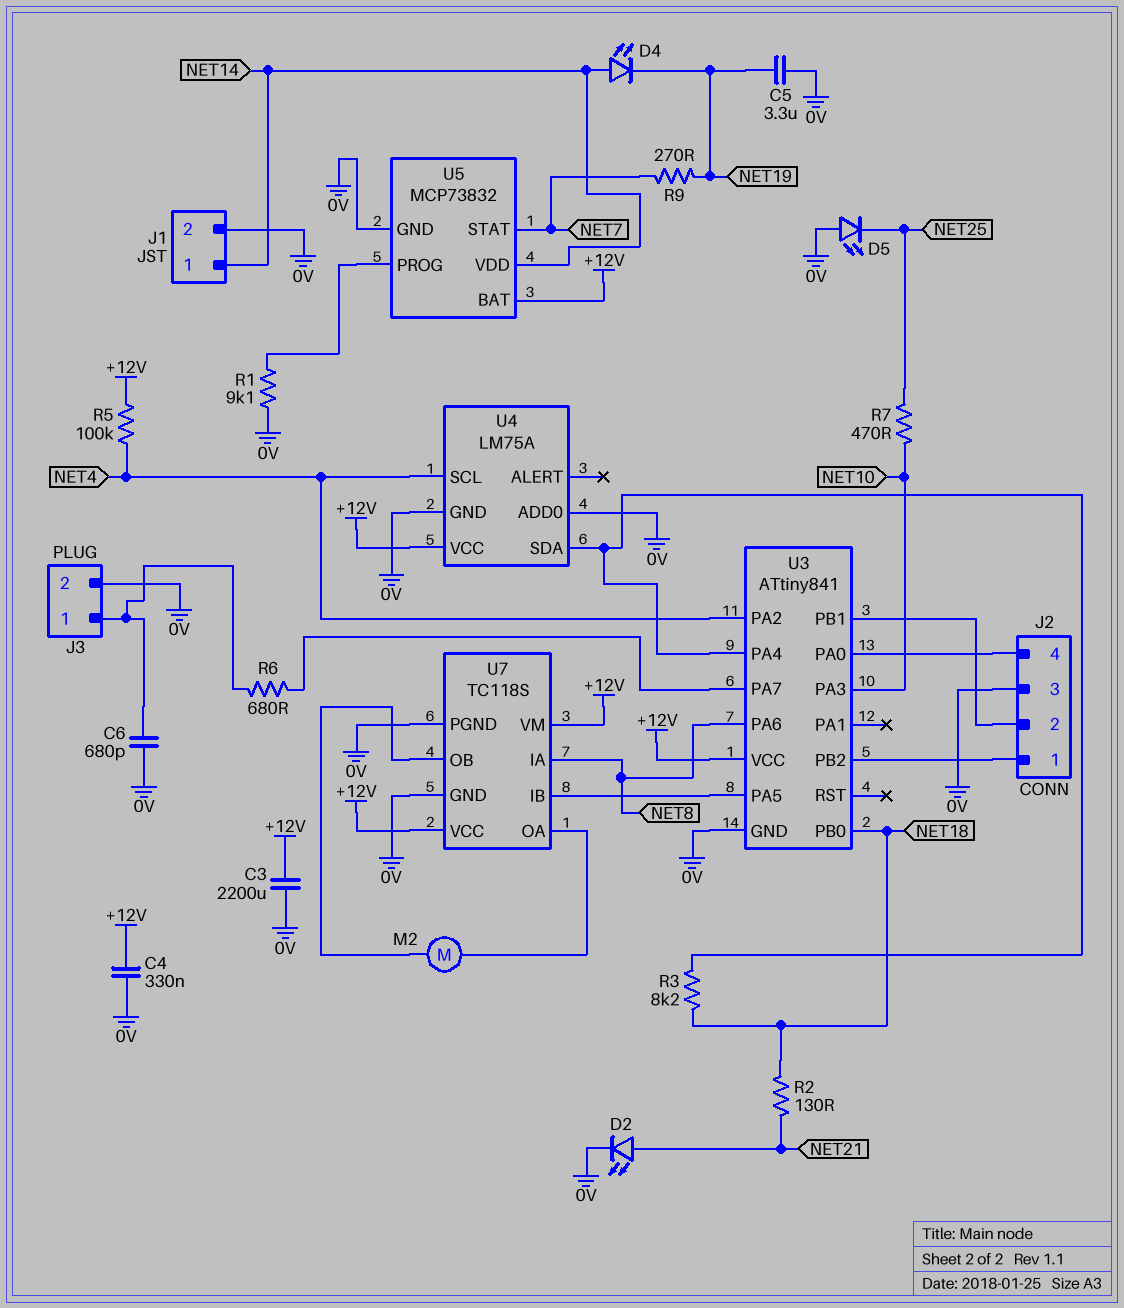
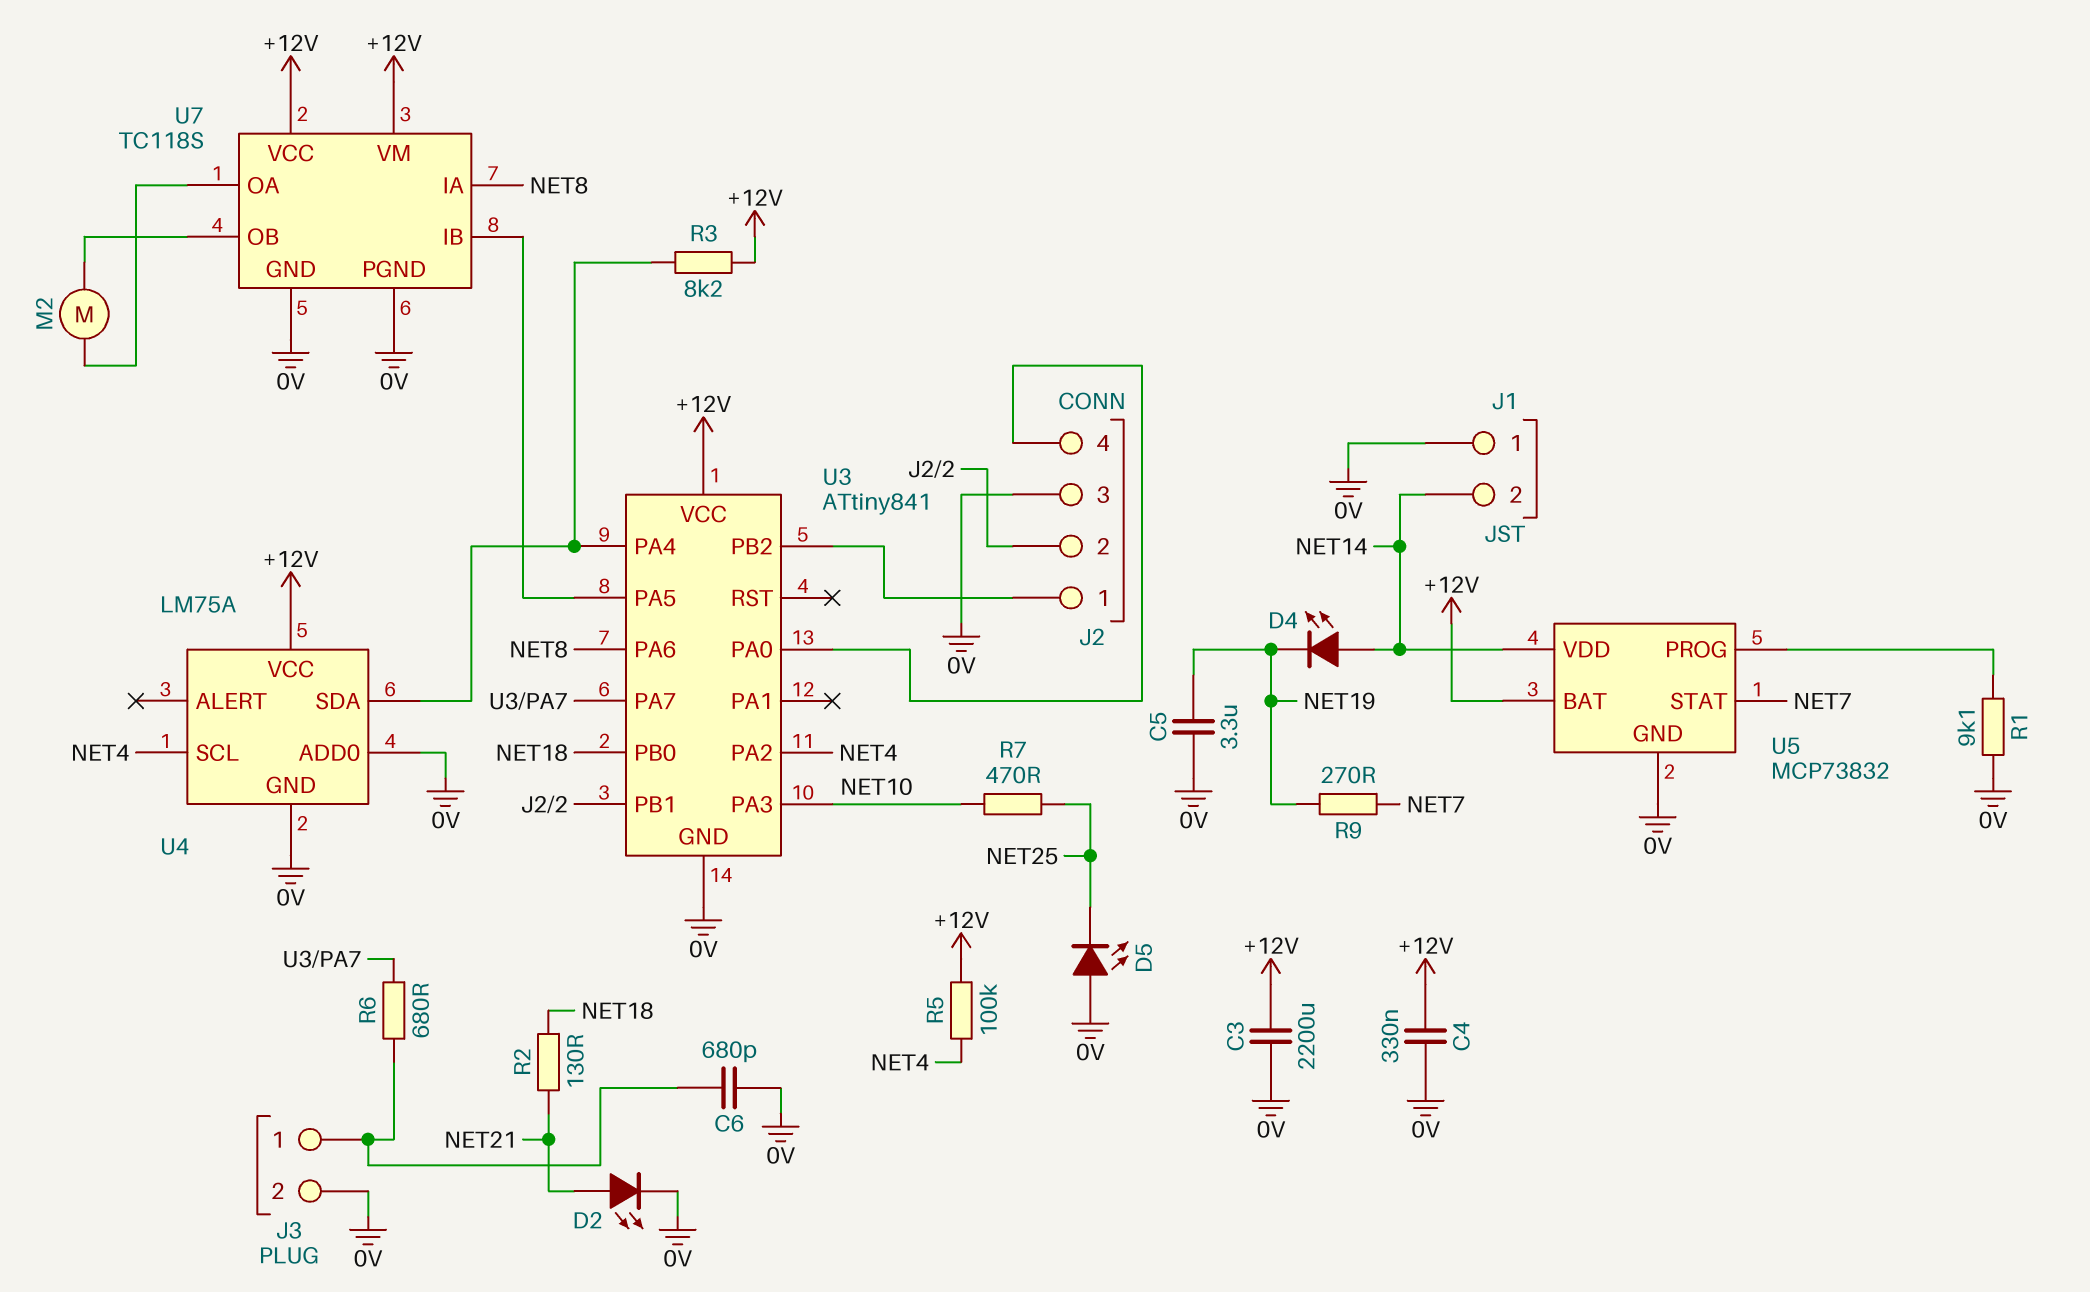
J1 pin 1: NET14 -> 0V
J1 pin 2: 0V -> NET14
R3: 8.2k (NET18, U3/PA4) -> 8.2k (+12V, U3/PA4)

